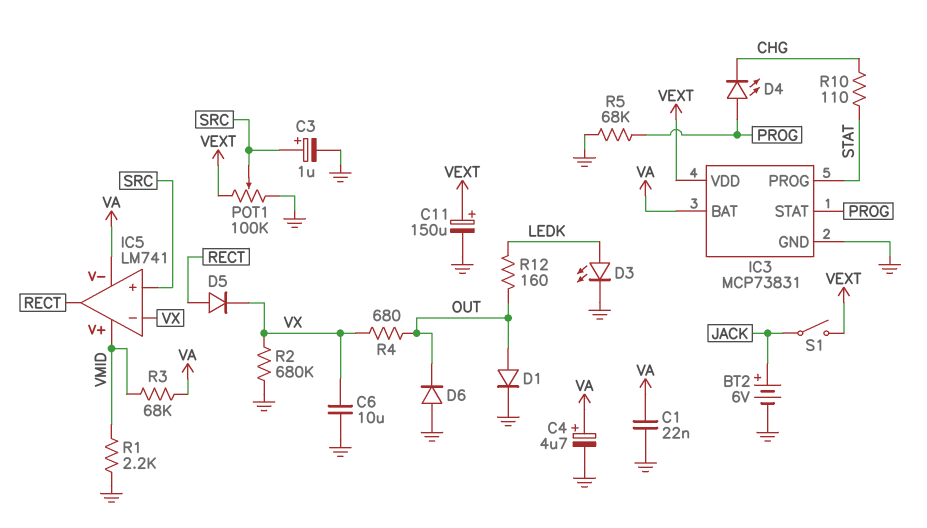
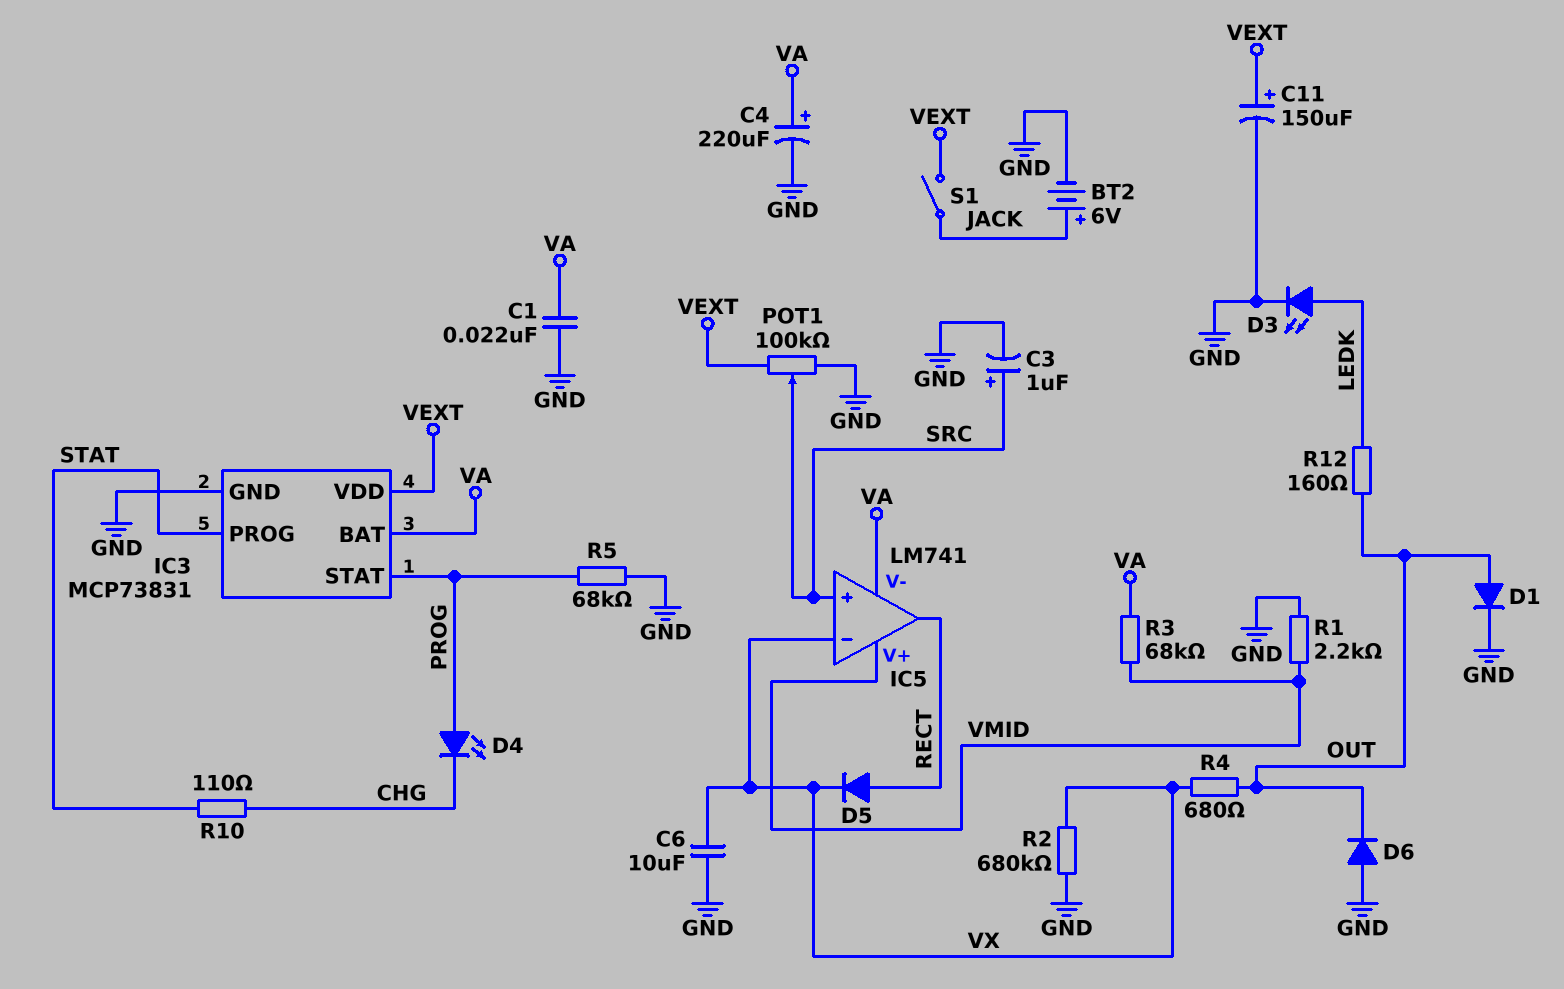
C4: 4.7uF (plus VA, minus GND) -> 220uF (plus VA, minus GND)

